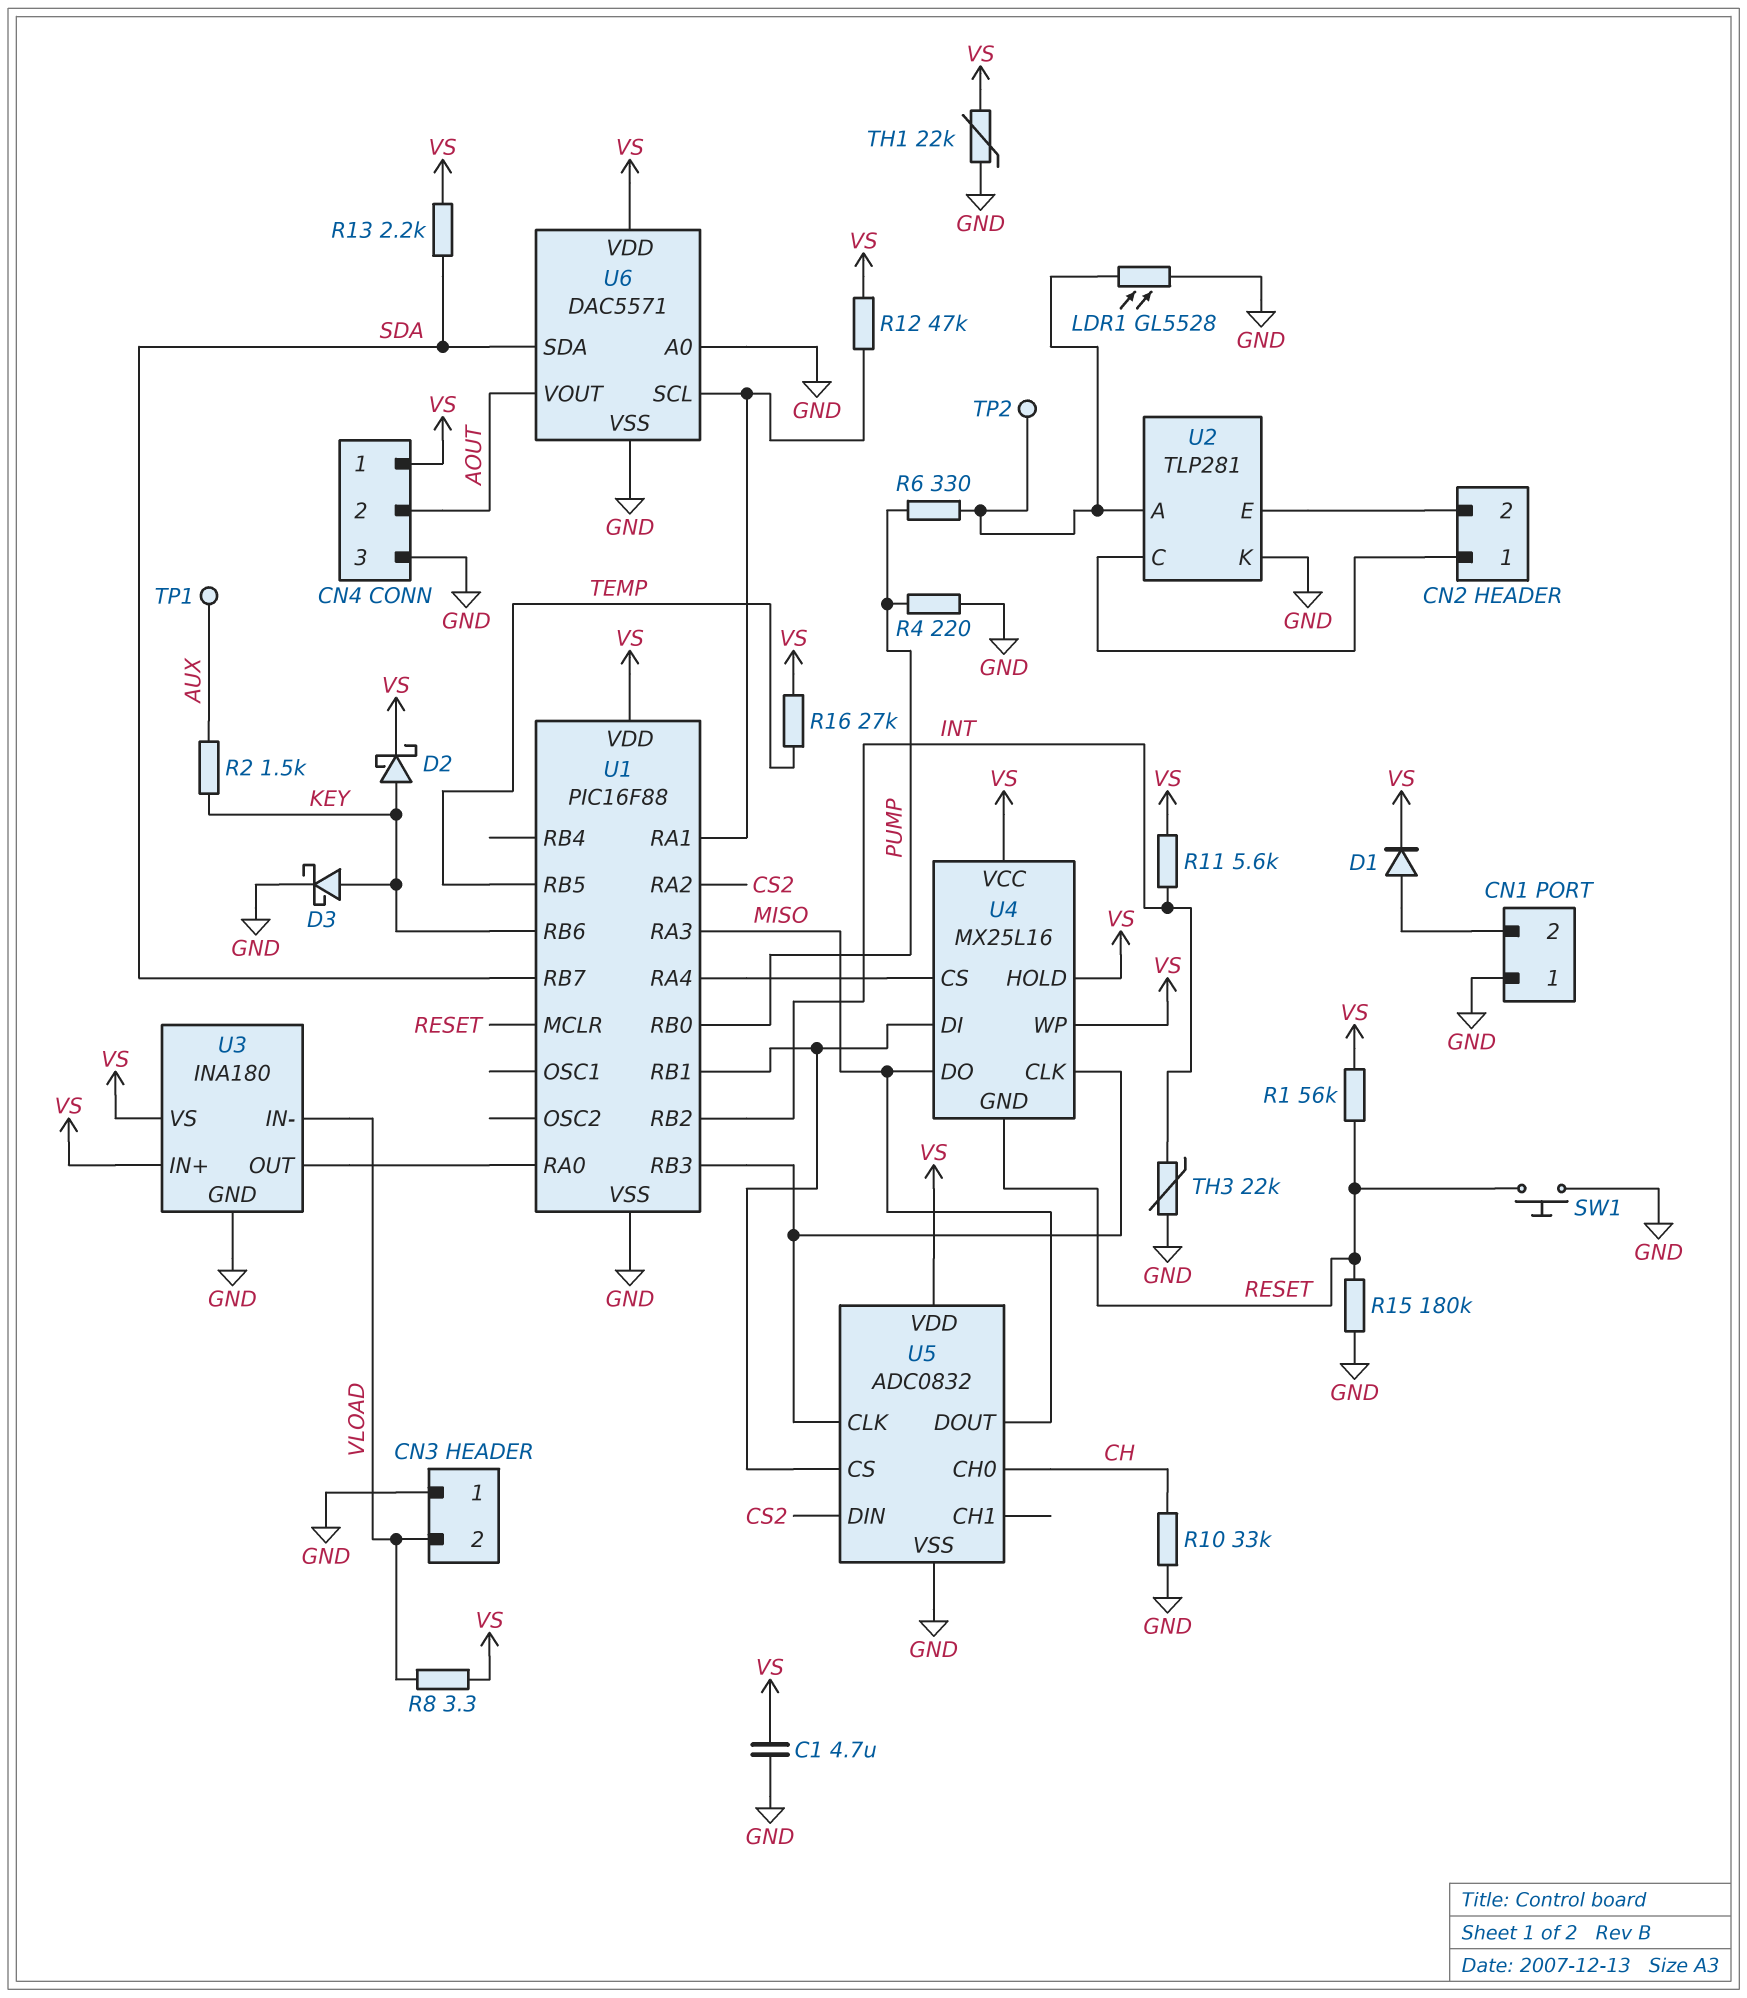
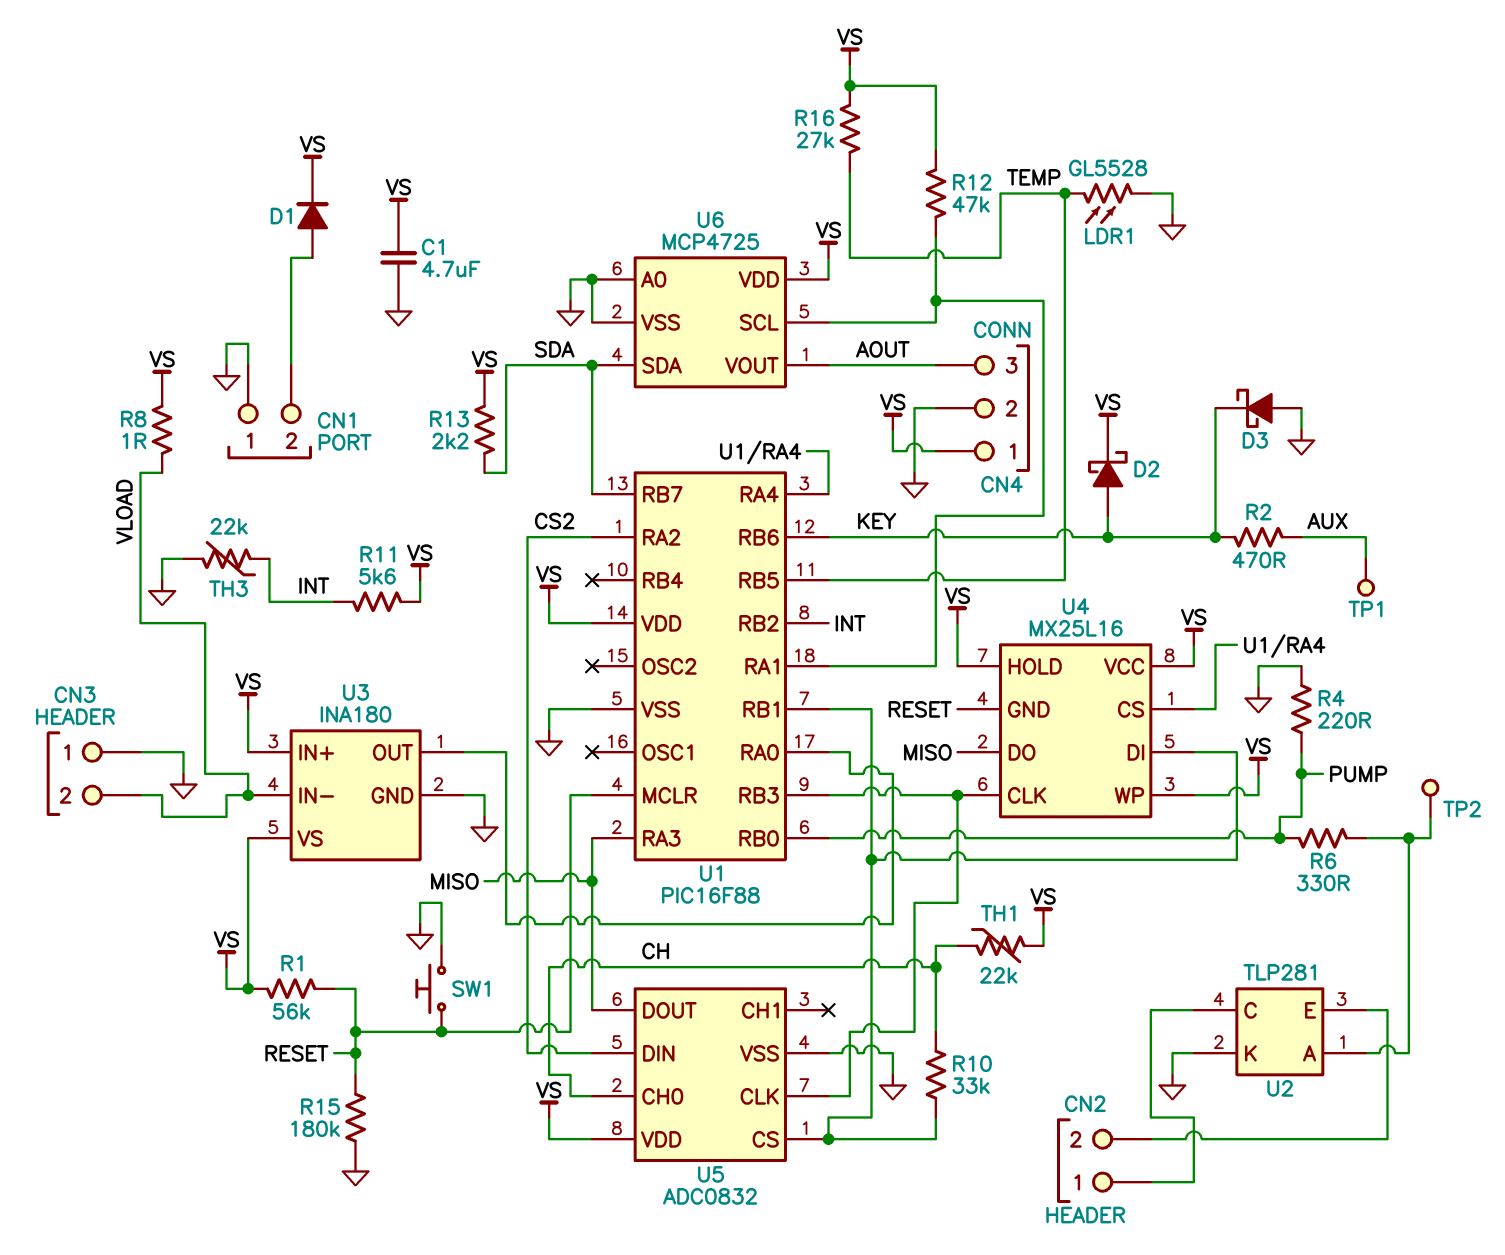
CN4 pin 2: AOUT -> GND
CN4 pin 3: GND -> AOUT
D3: schottky (A KEY, K GND) -> schottky (A GND, K KEY)
LDR1: GL5528 (GND, U2/A) -> GL5528 (GND, TEMP)
R2: 1.5k (AUX, KEY) -> 470 (AUX, KEY)
R8: 3.3 (VLOAD, VS) -> 1 (VLOAD, VS)
R10: 33k (CH, GND) -> 33k (CH, U1/RB1)
TH1: 22k (GND, VS) -> 22k (CH, VS)
U6: DAC5571 -> MCP4725

